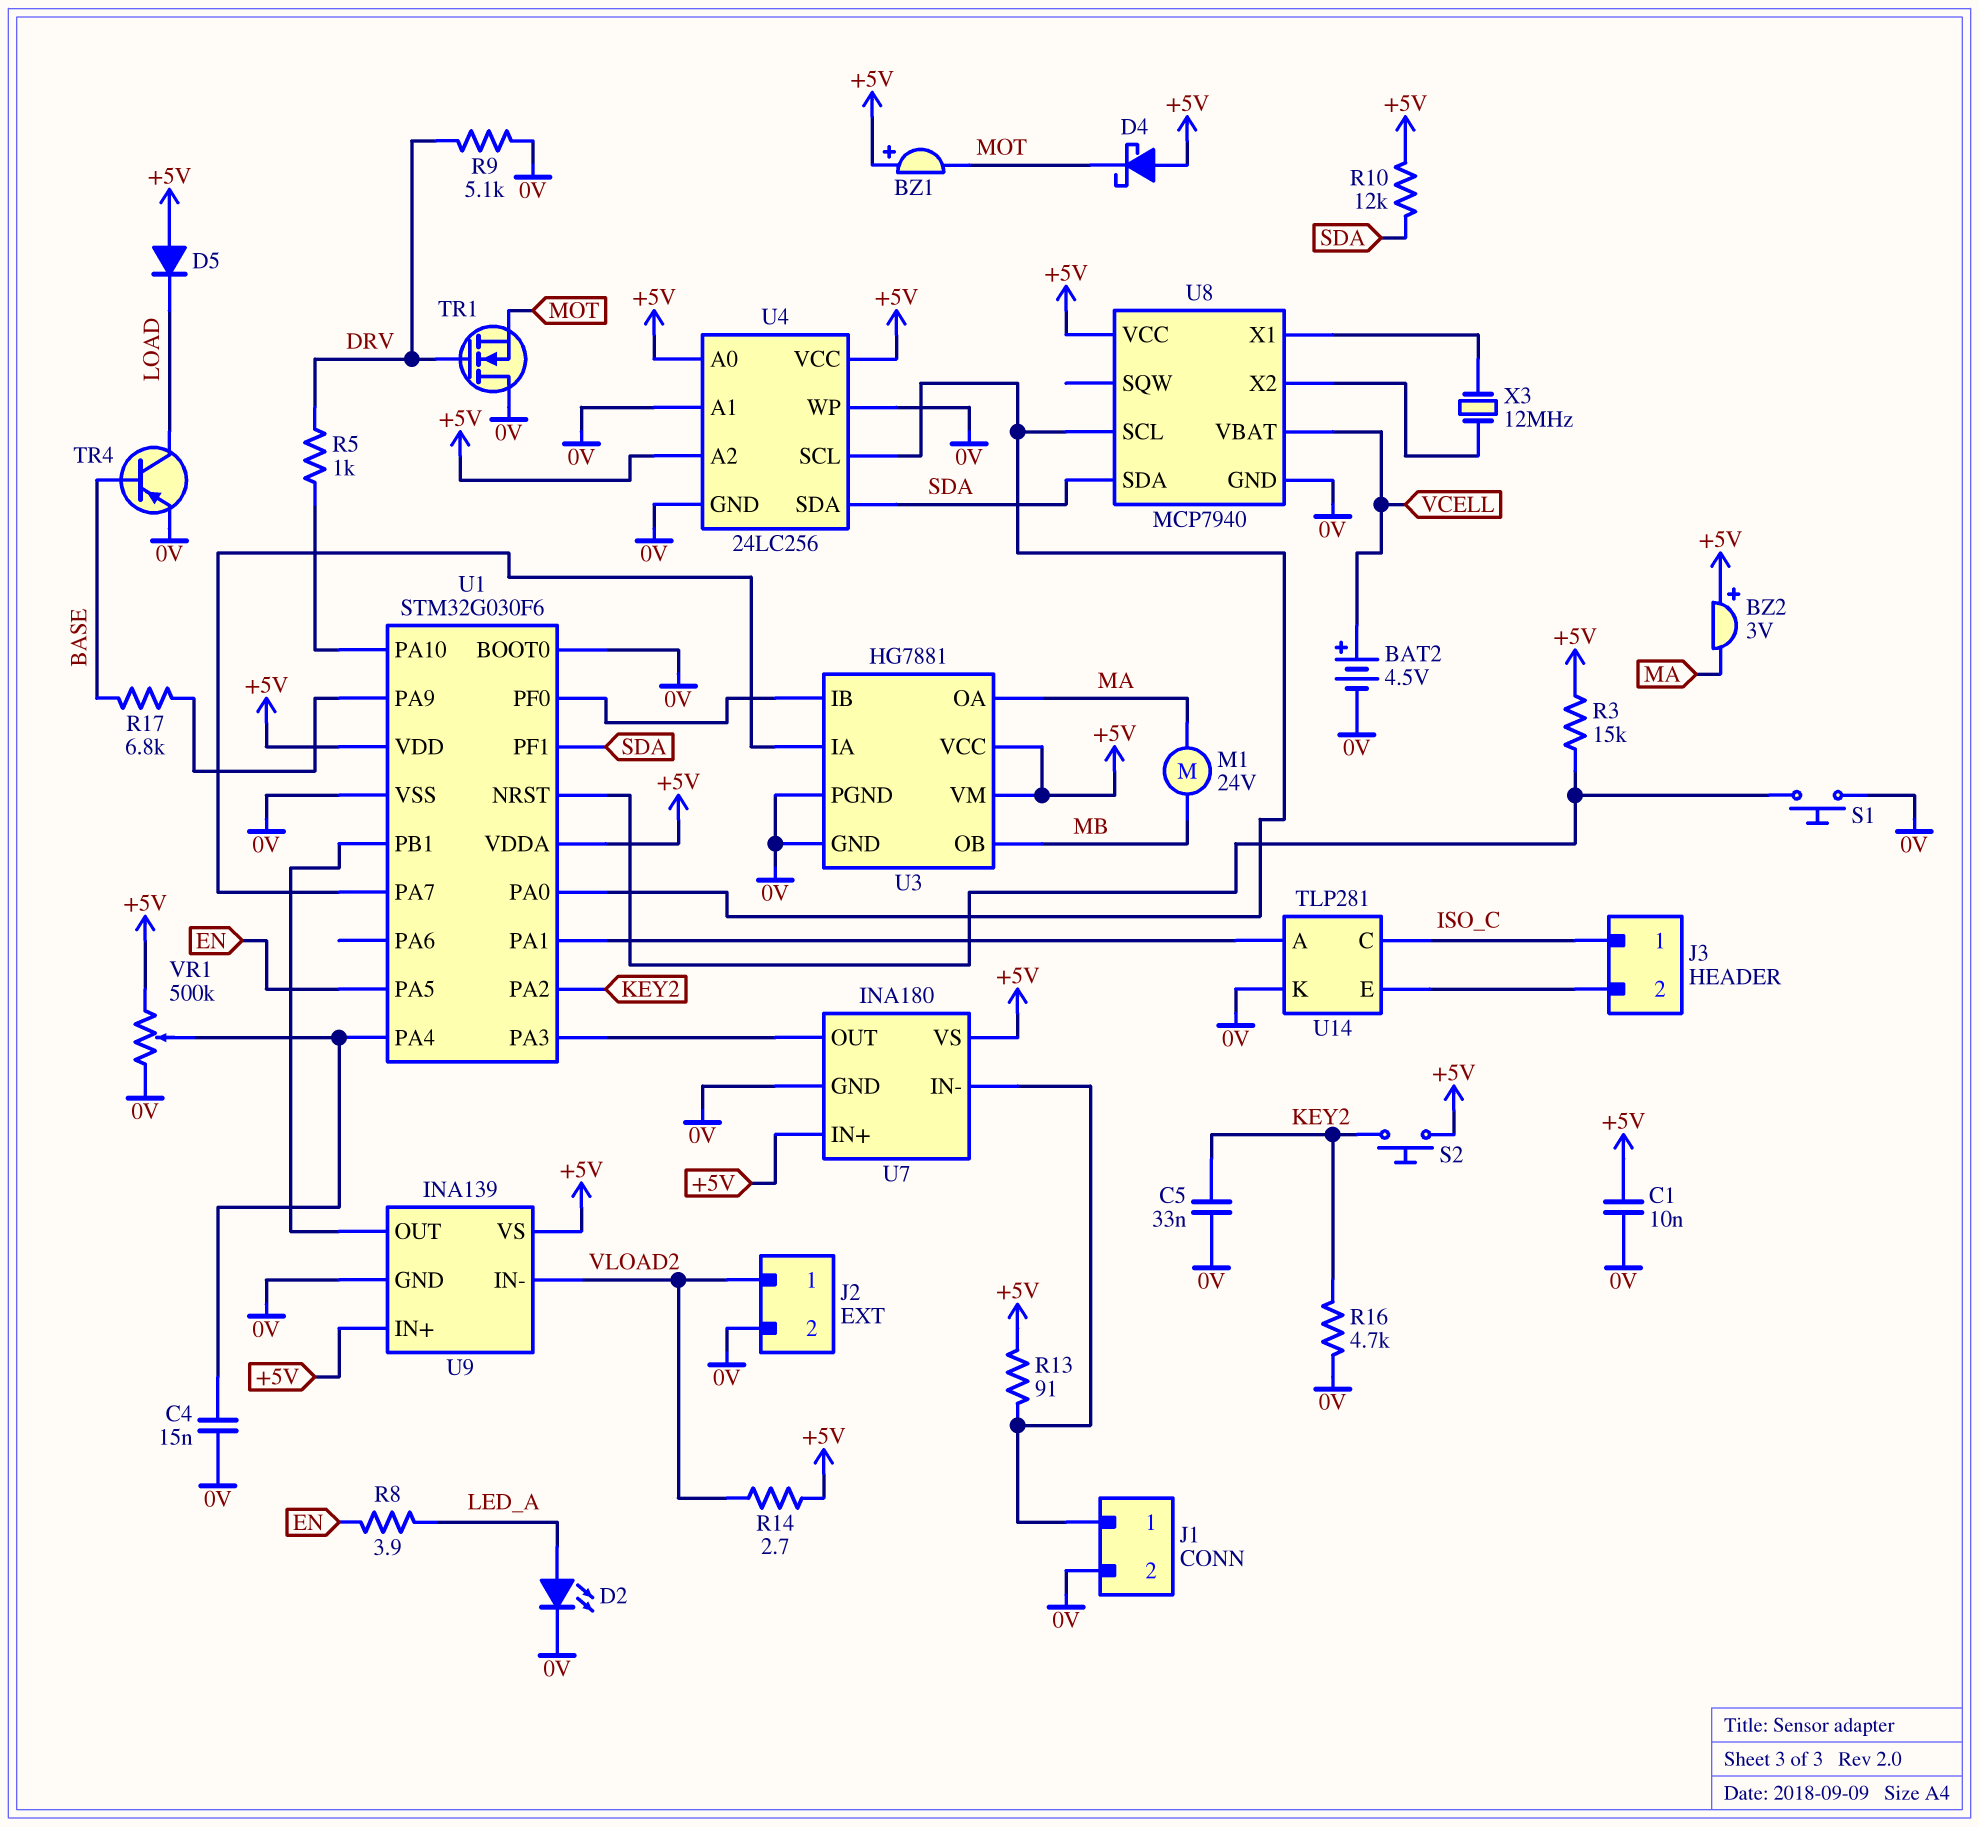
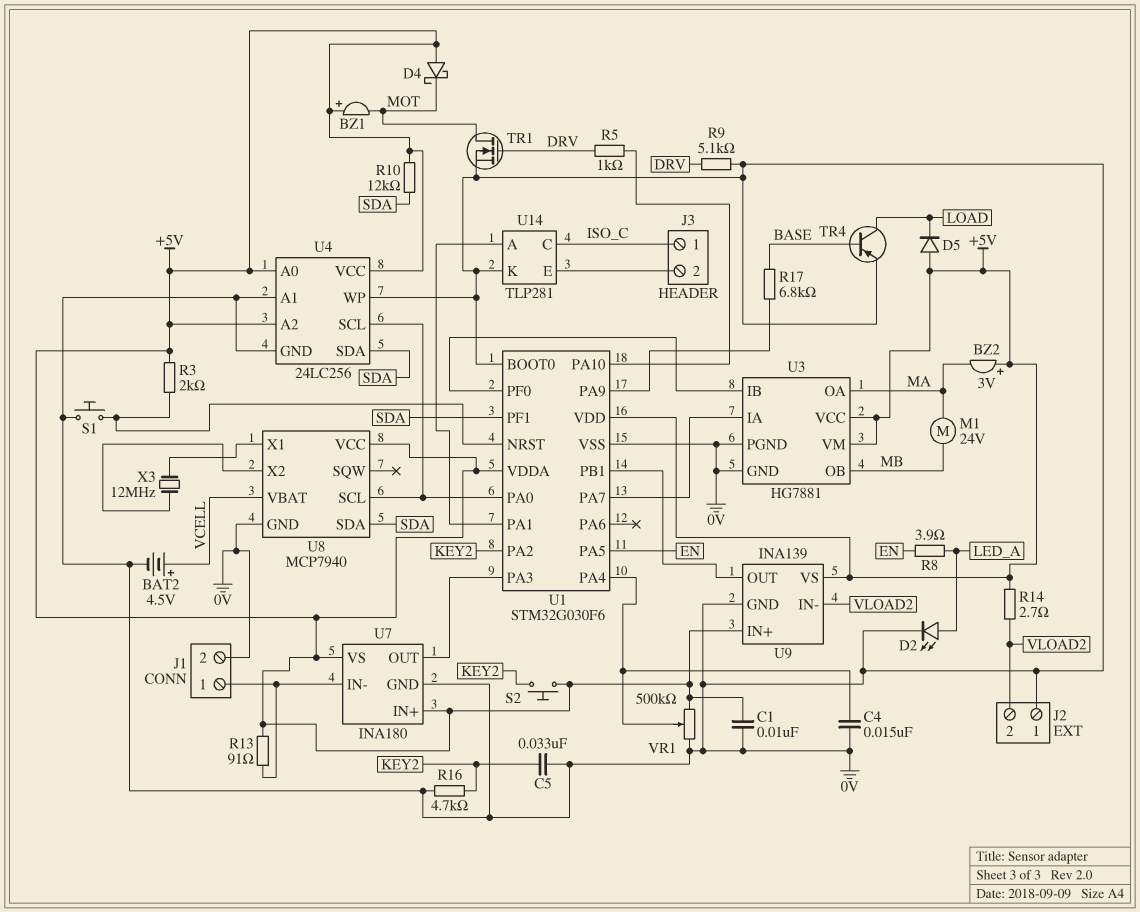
J2 pin 1: VLOAD2 -> 0V
J2 pin 2: 0V -> VLOAD2
R3: 15k (+5V, U1/NRST) -> 2k (+5V, U1/NRST)
TR1: NMOS (G DRV, D 0V, S MOT) -> NMOS (G DRV, D MOT, S 0V)

